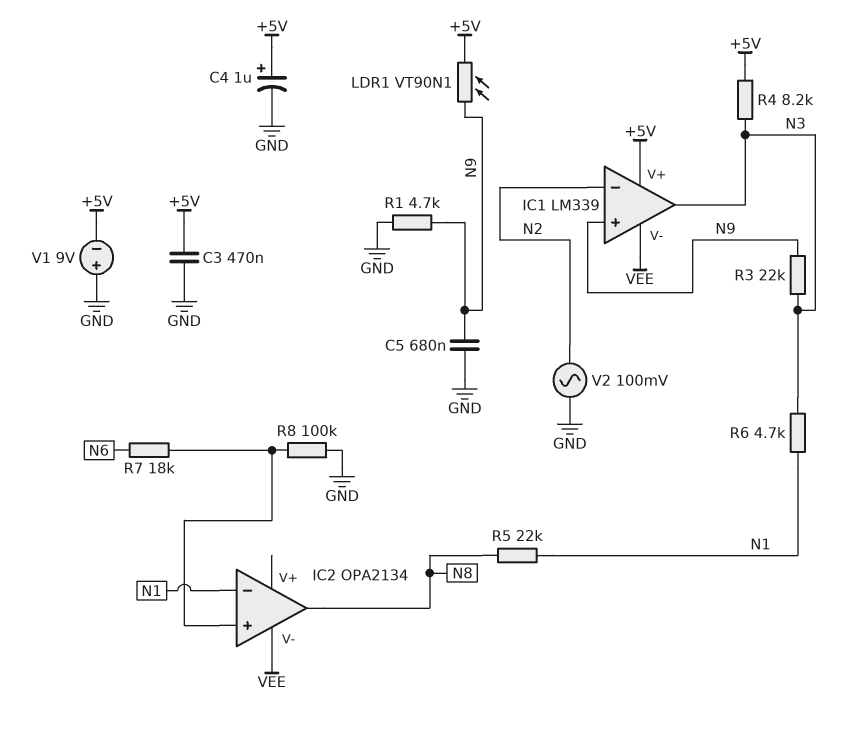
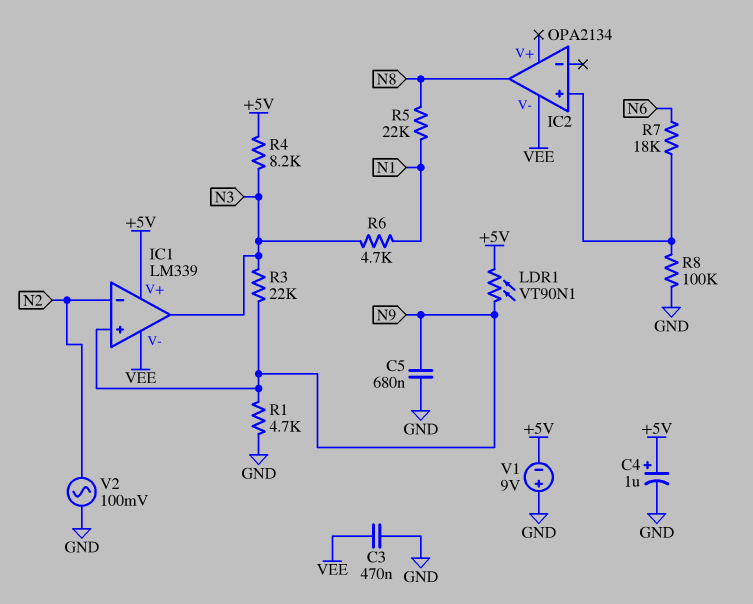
C3: 470nF (+5V, GND) -> 470nF (GND, VEE)
IC2 pin in-: N1 -> none

